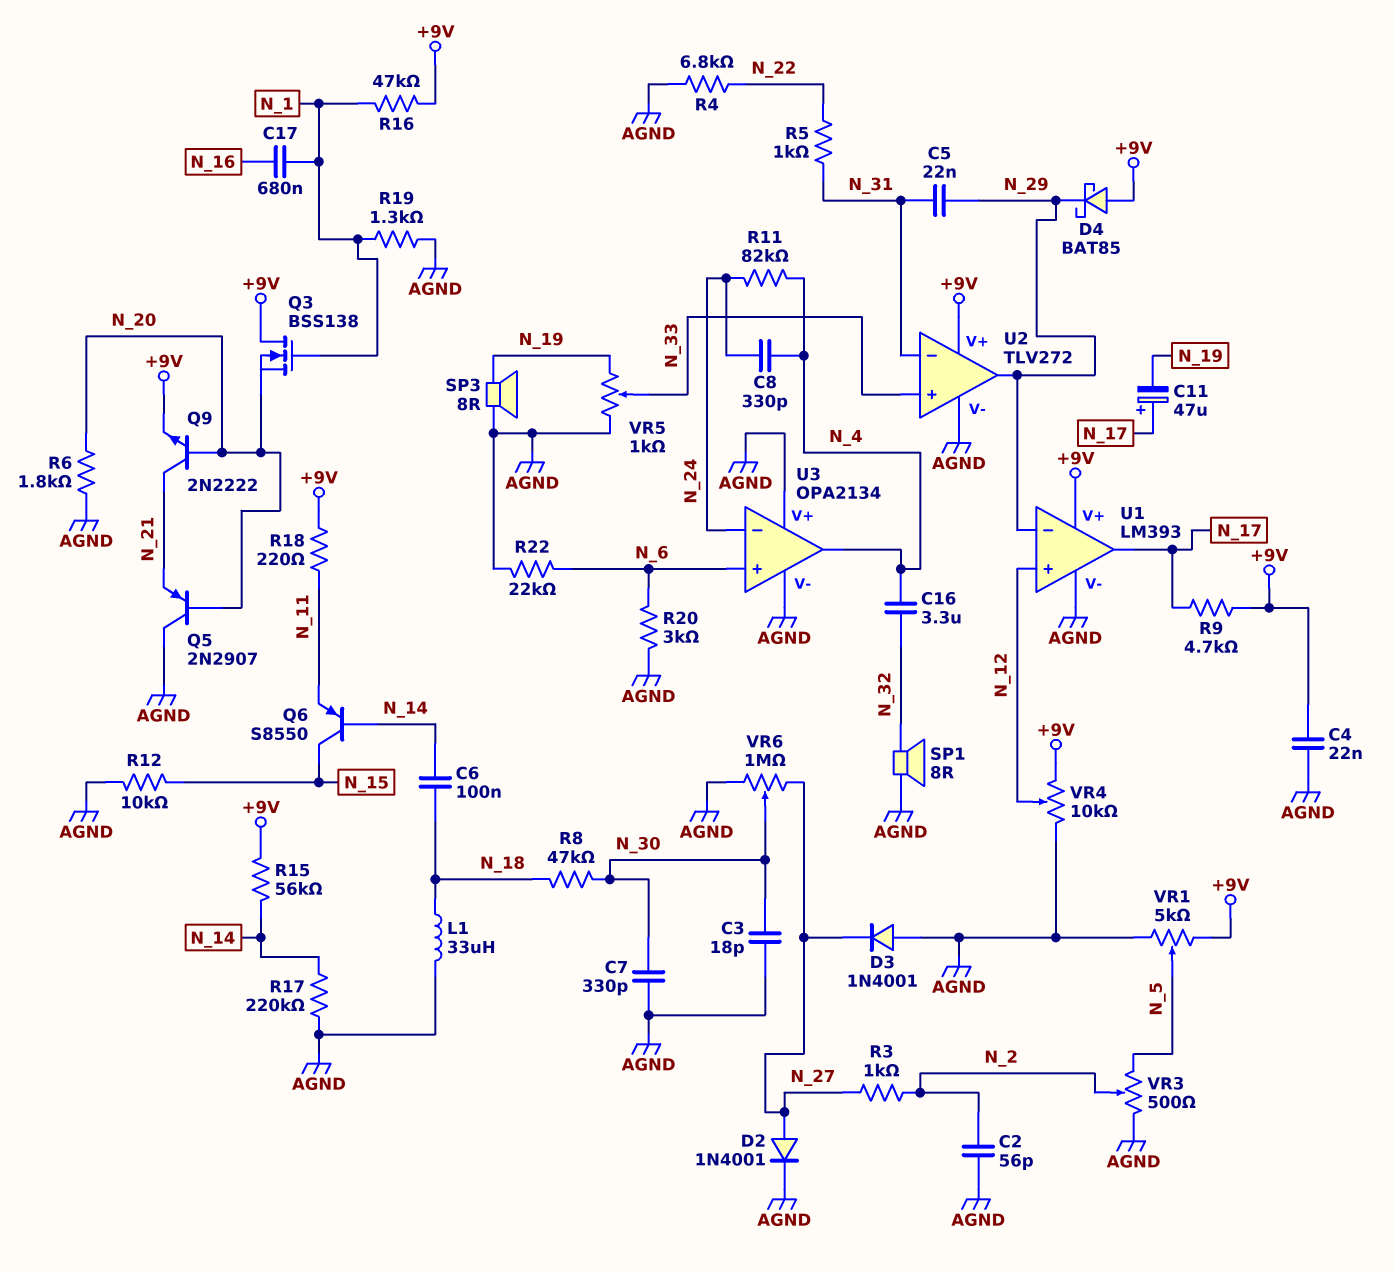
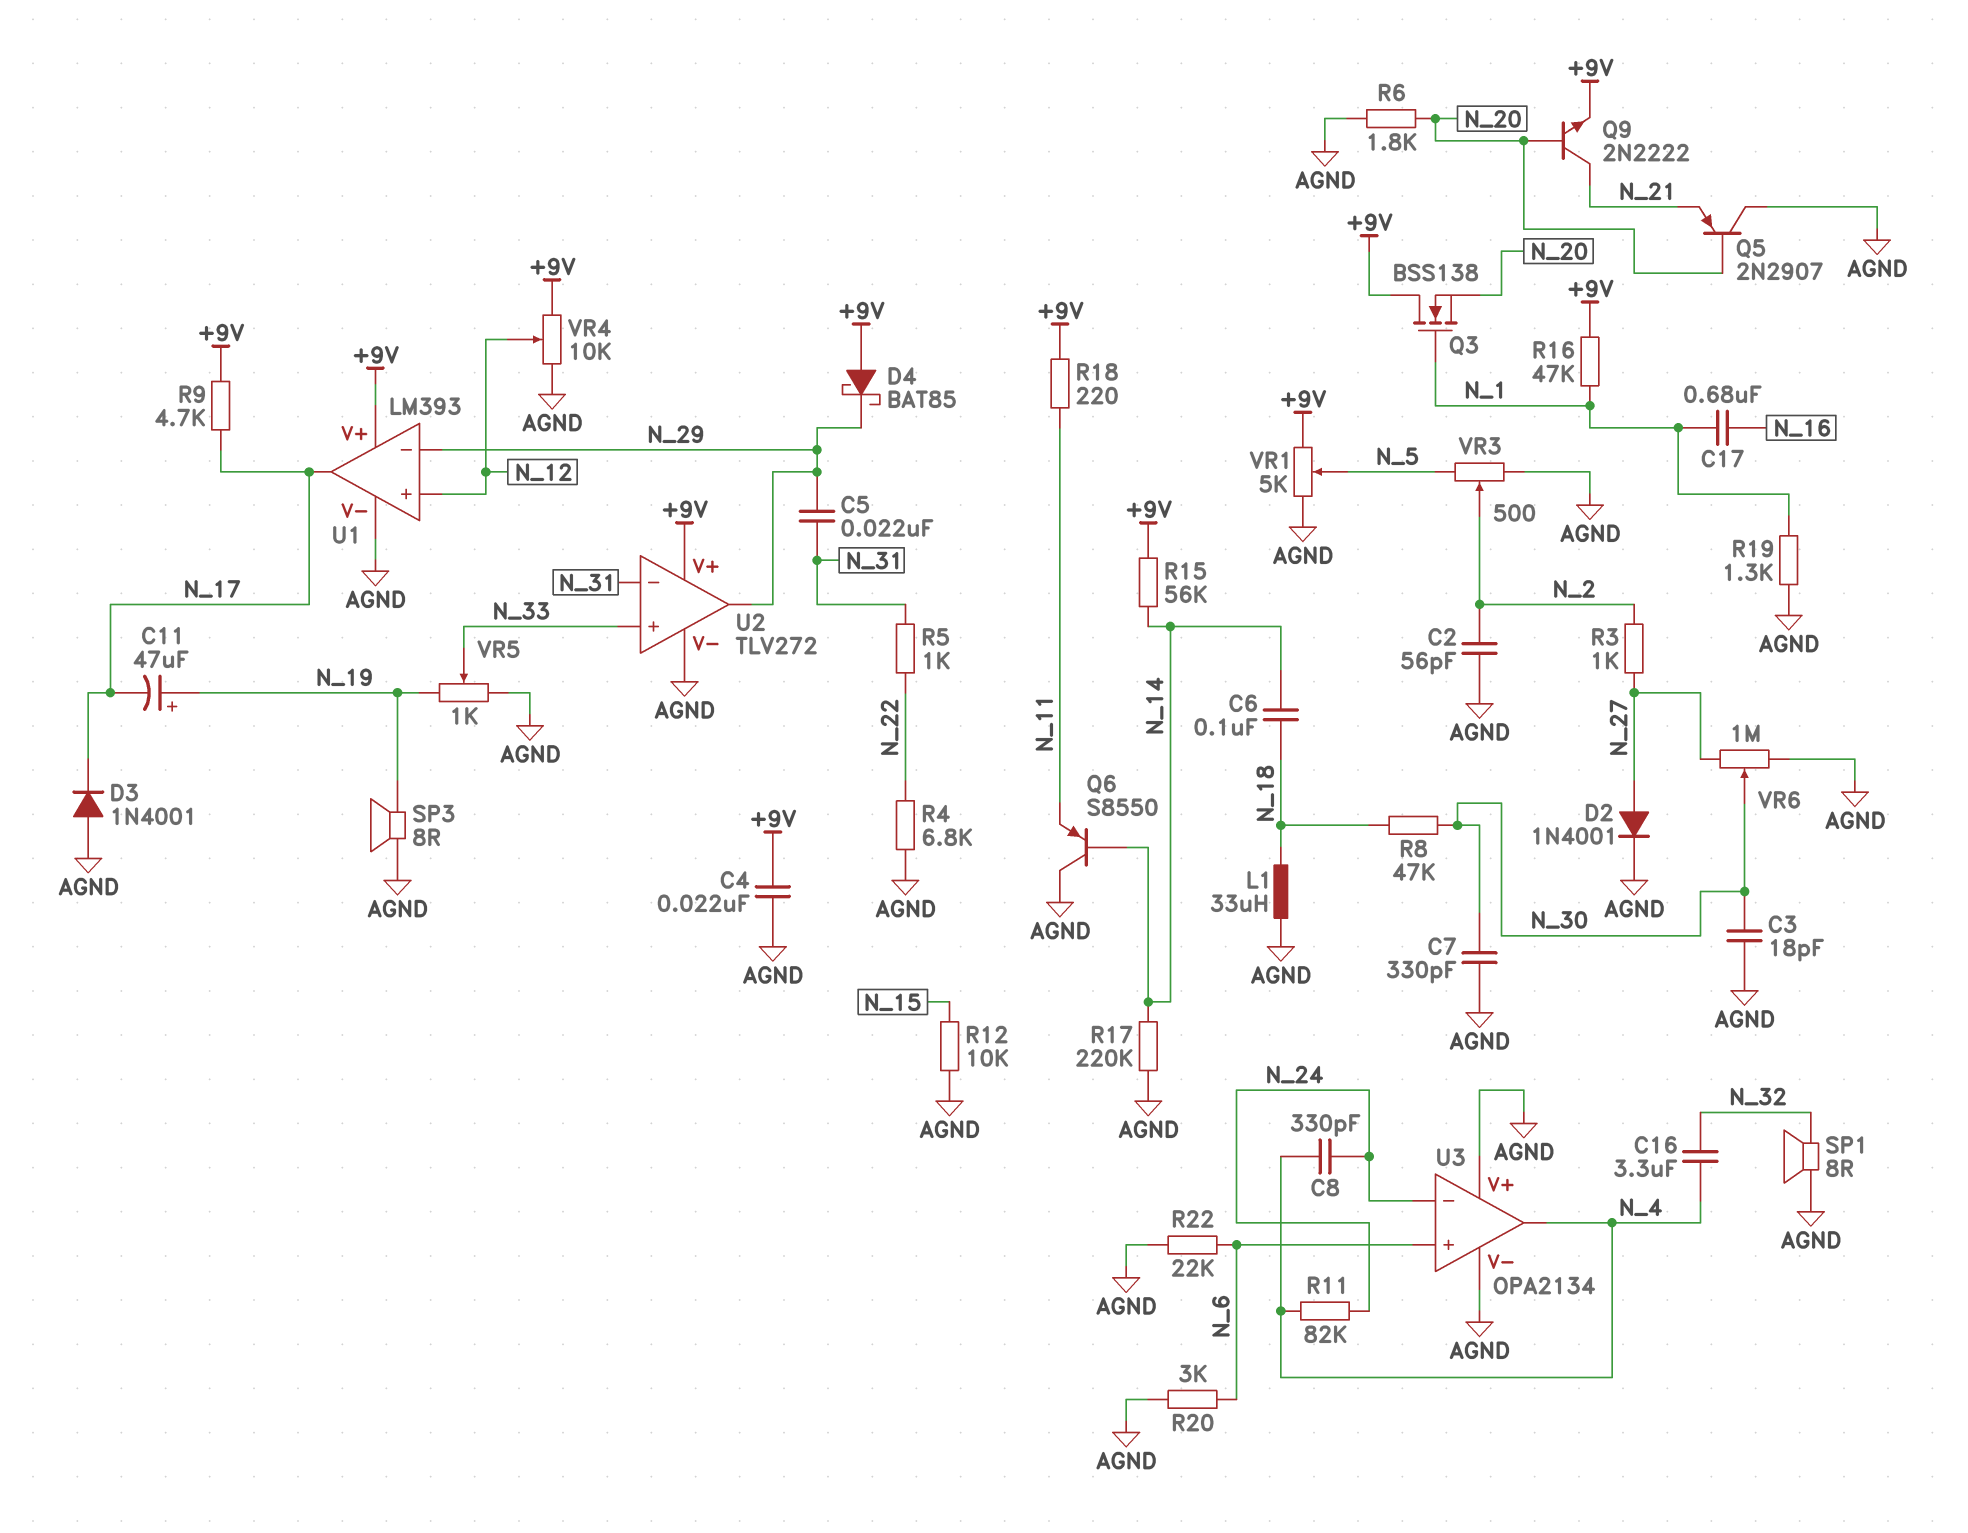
C11: 47uF (plus N_17, minus N_19) -> 47uF (plus N_19, minus N_17)
D3: diode 1N4001 (A AGND, K N_27) -> diode 1N4001 (A AGND, K N_17)
Q6: PNP S8550 (B N_14, C N_15, E N_11) -> PNP S8550 (B N_14, C AGND, E N_11)

